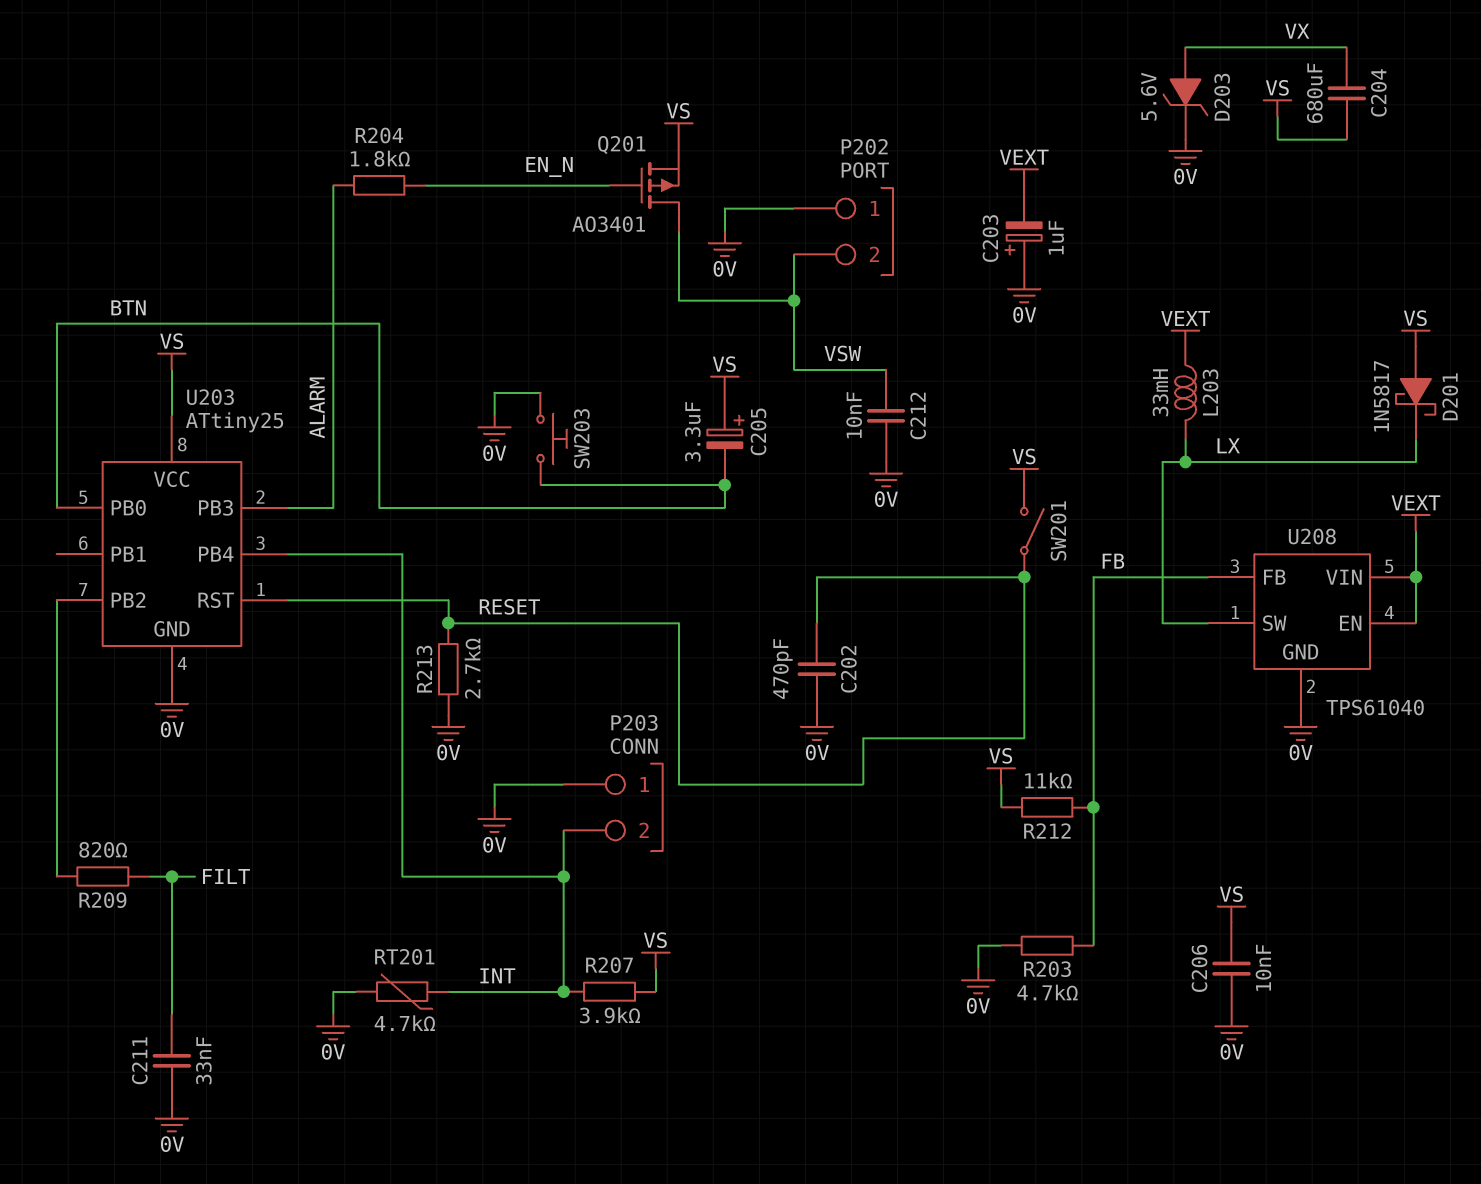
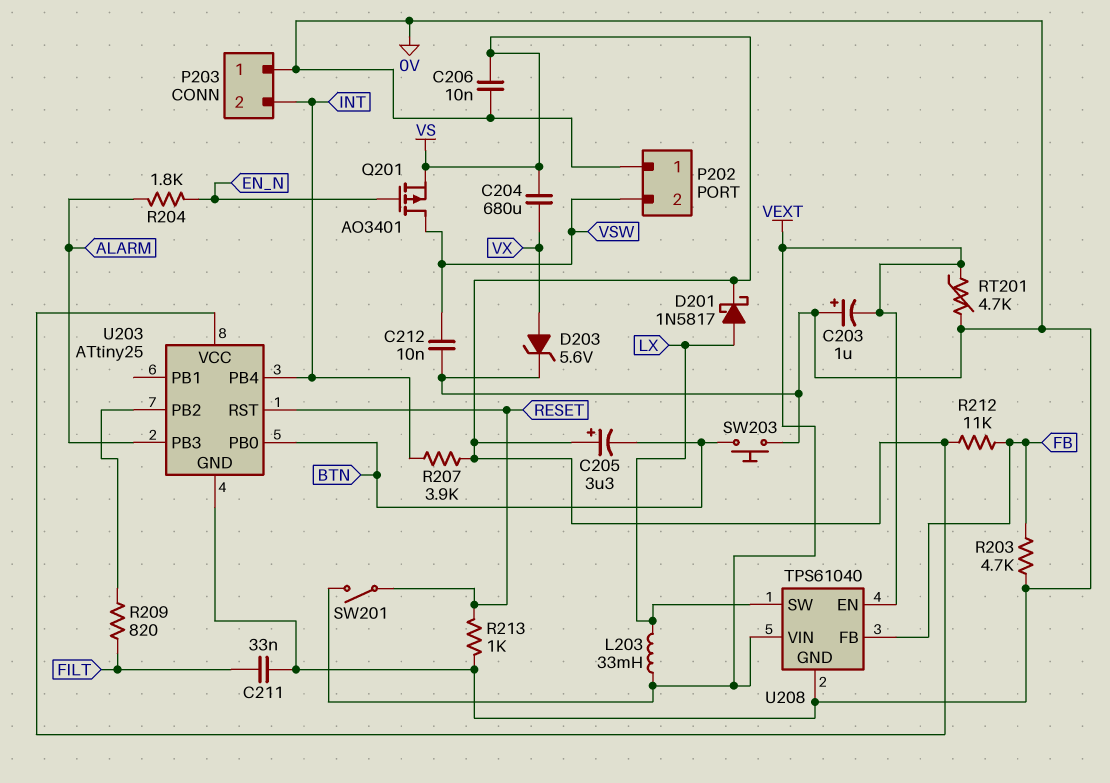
C202: 470pF (0V, RESET) -> none
D201: schottky 1N5817 (A VS, K LX) -> schottky 1N5817 (A LX, K VS)
R213: 2.7k (0V, RESET) -> 1k (0V, RESET)
RT201: 4.7k (0V, INT) -> 4.7k (0V, VEXT)
SW201: switch (RESET, VS) -> switch (RESET, VEXT)

